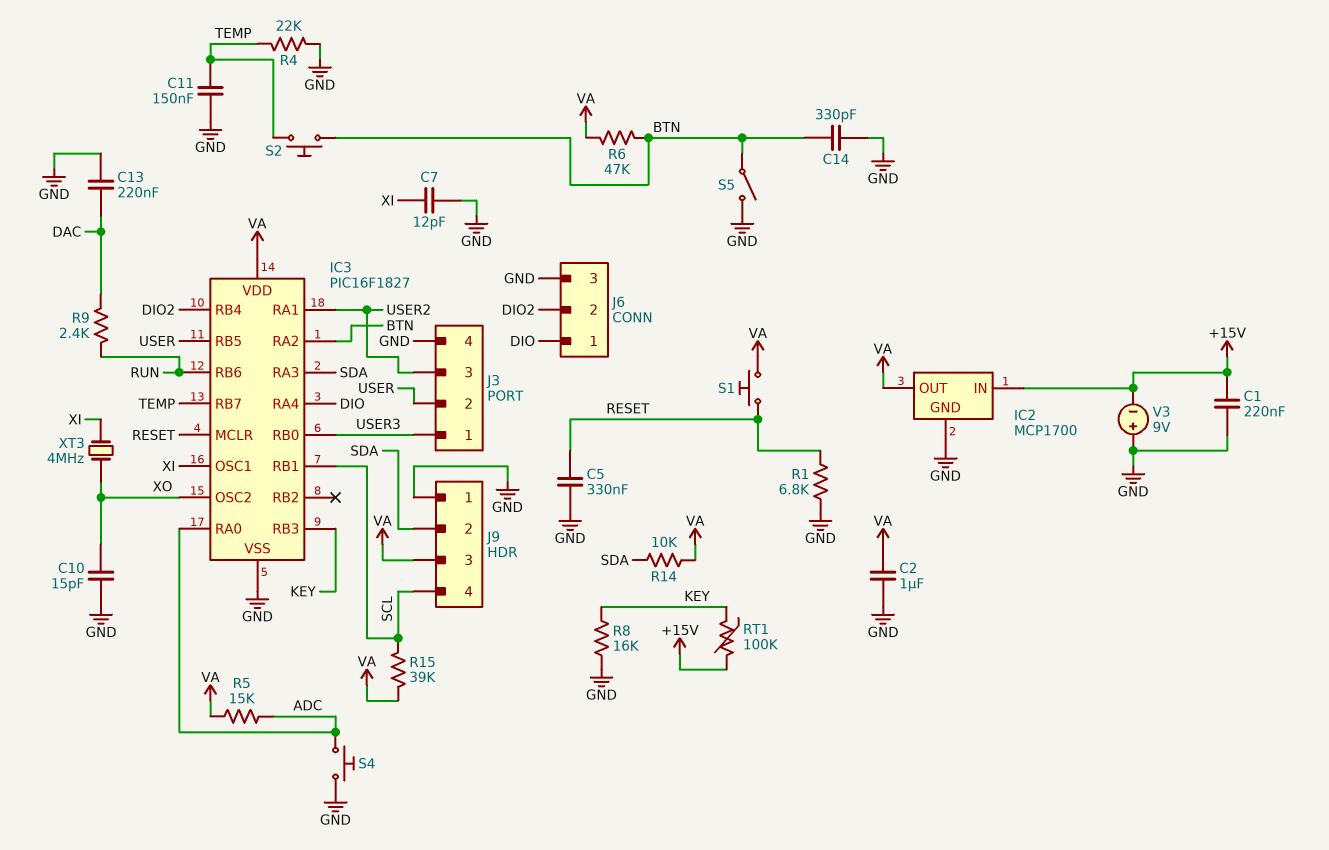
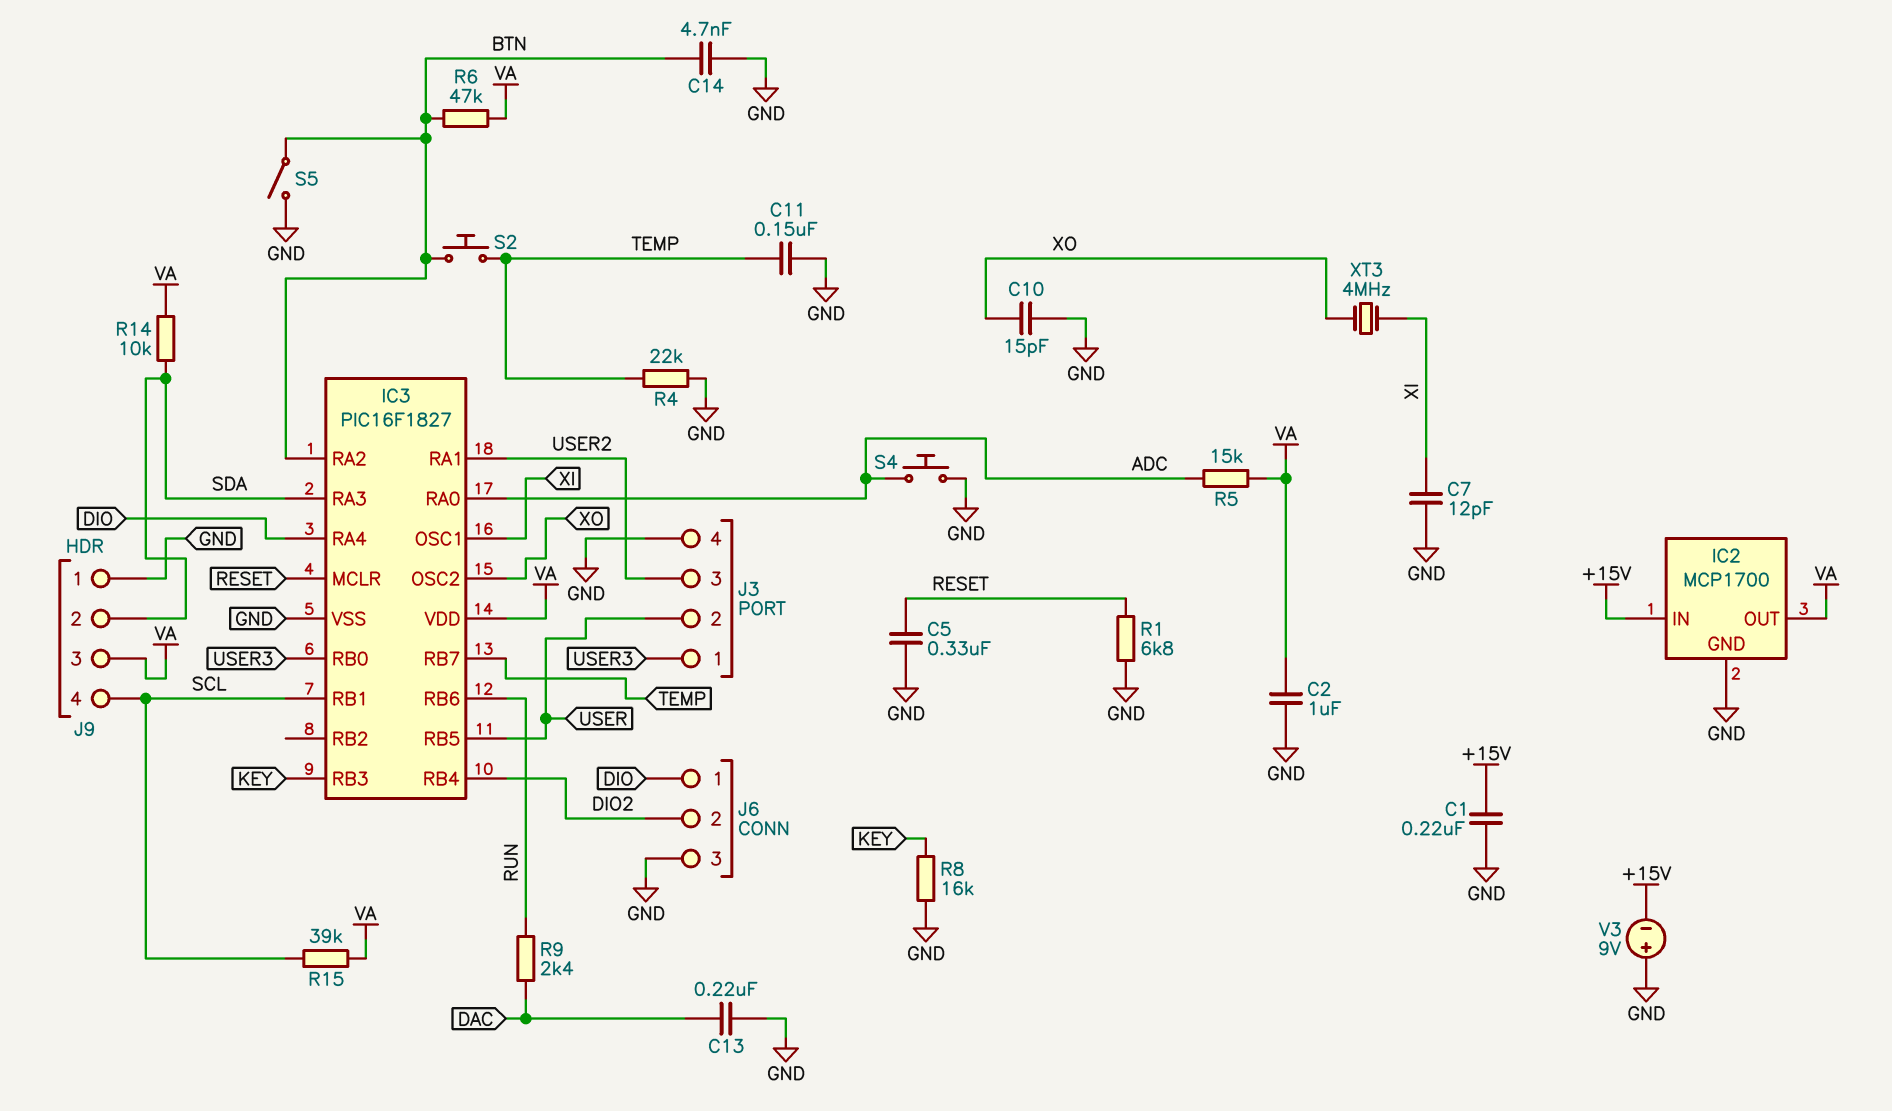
C14: 330pF (BTN, GND) -> 4.7nF (BTN, GND)
RT1: 100k (+15V, KEY) -> none
S1: button (RESET, VA) -> none

